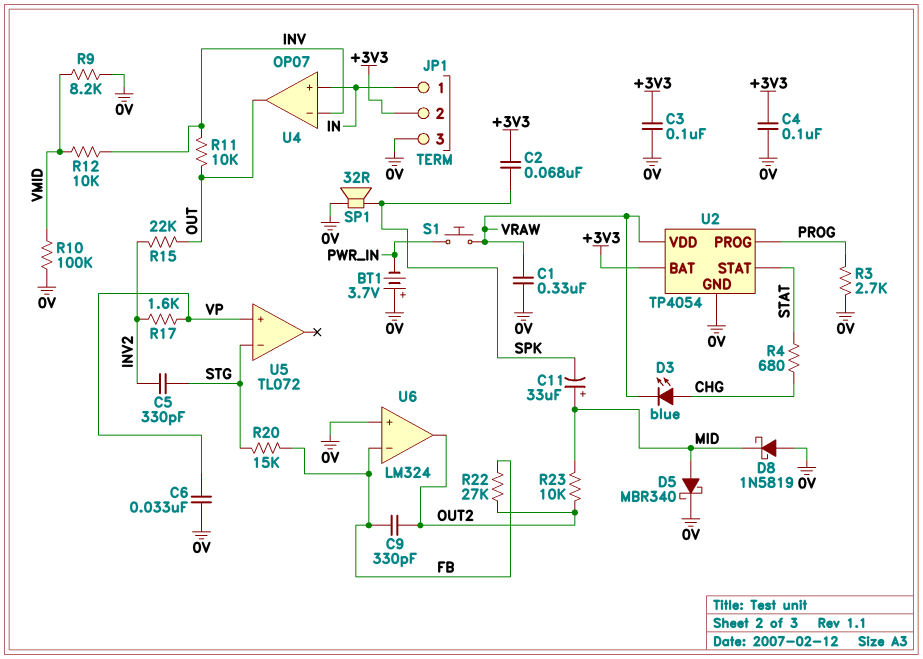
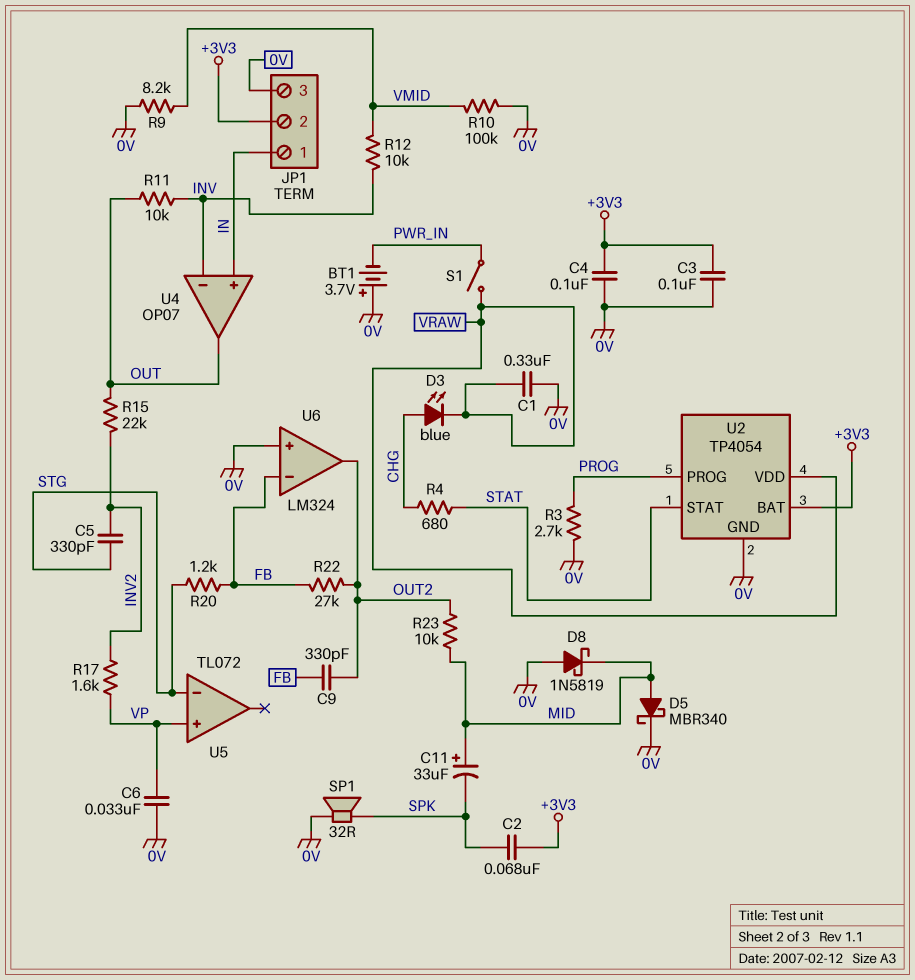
R20: 15k (FB, STG) -> 1.2k (FB, STG)
S1: button (PWR_IN, VRAW) -> switch (PWR_IN, VRAW)

